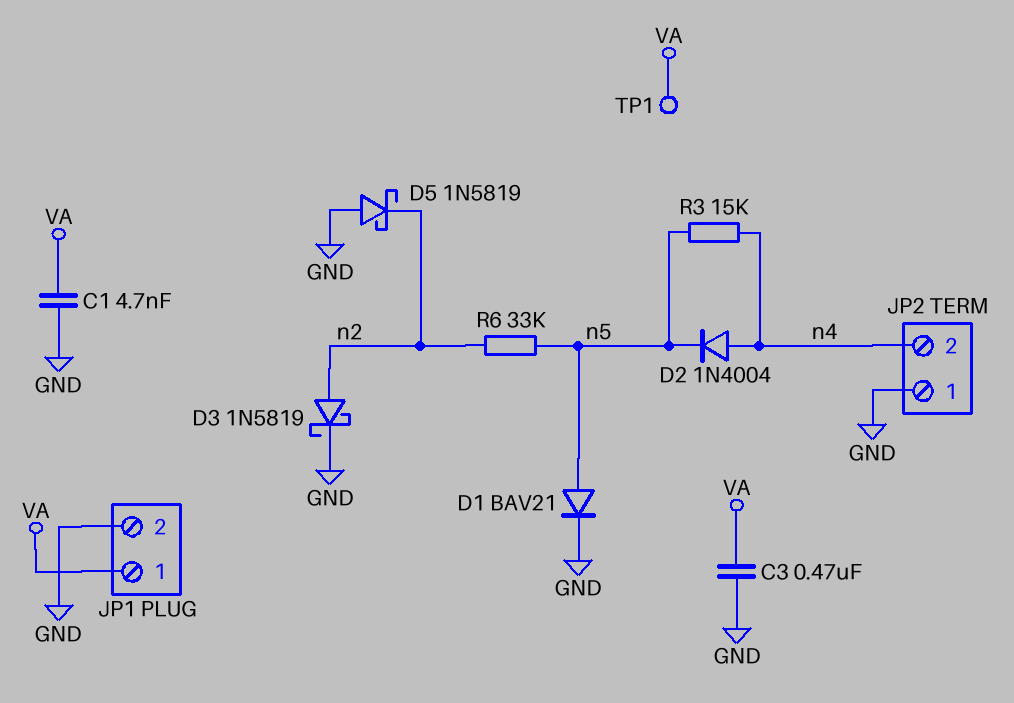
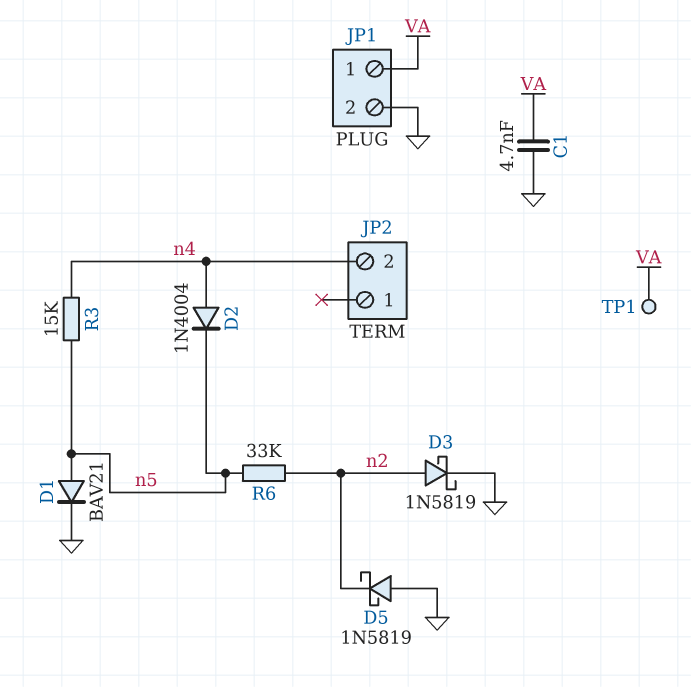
C3: 470nF (GND, VA) -> none
JP2 pin 1: GND -> none

